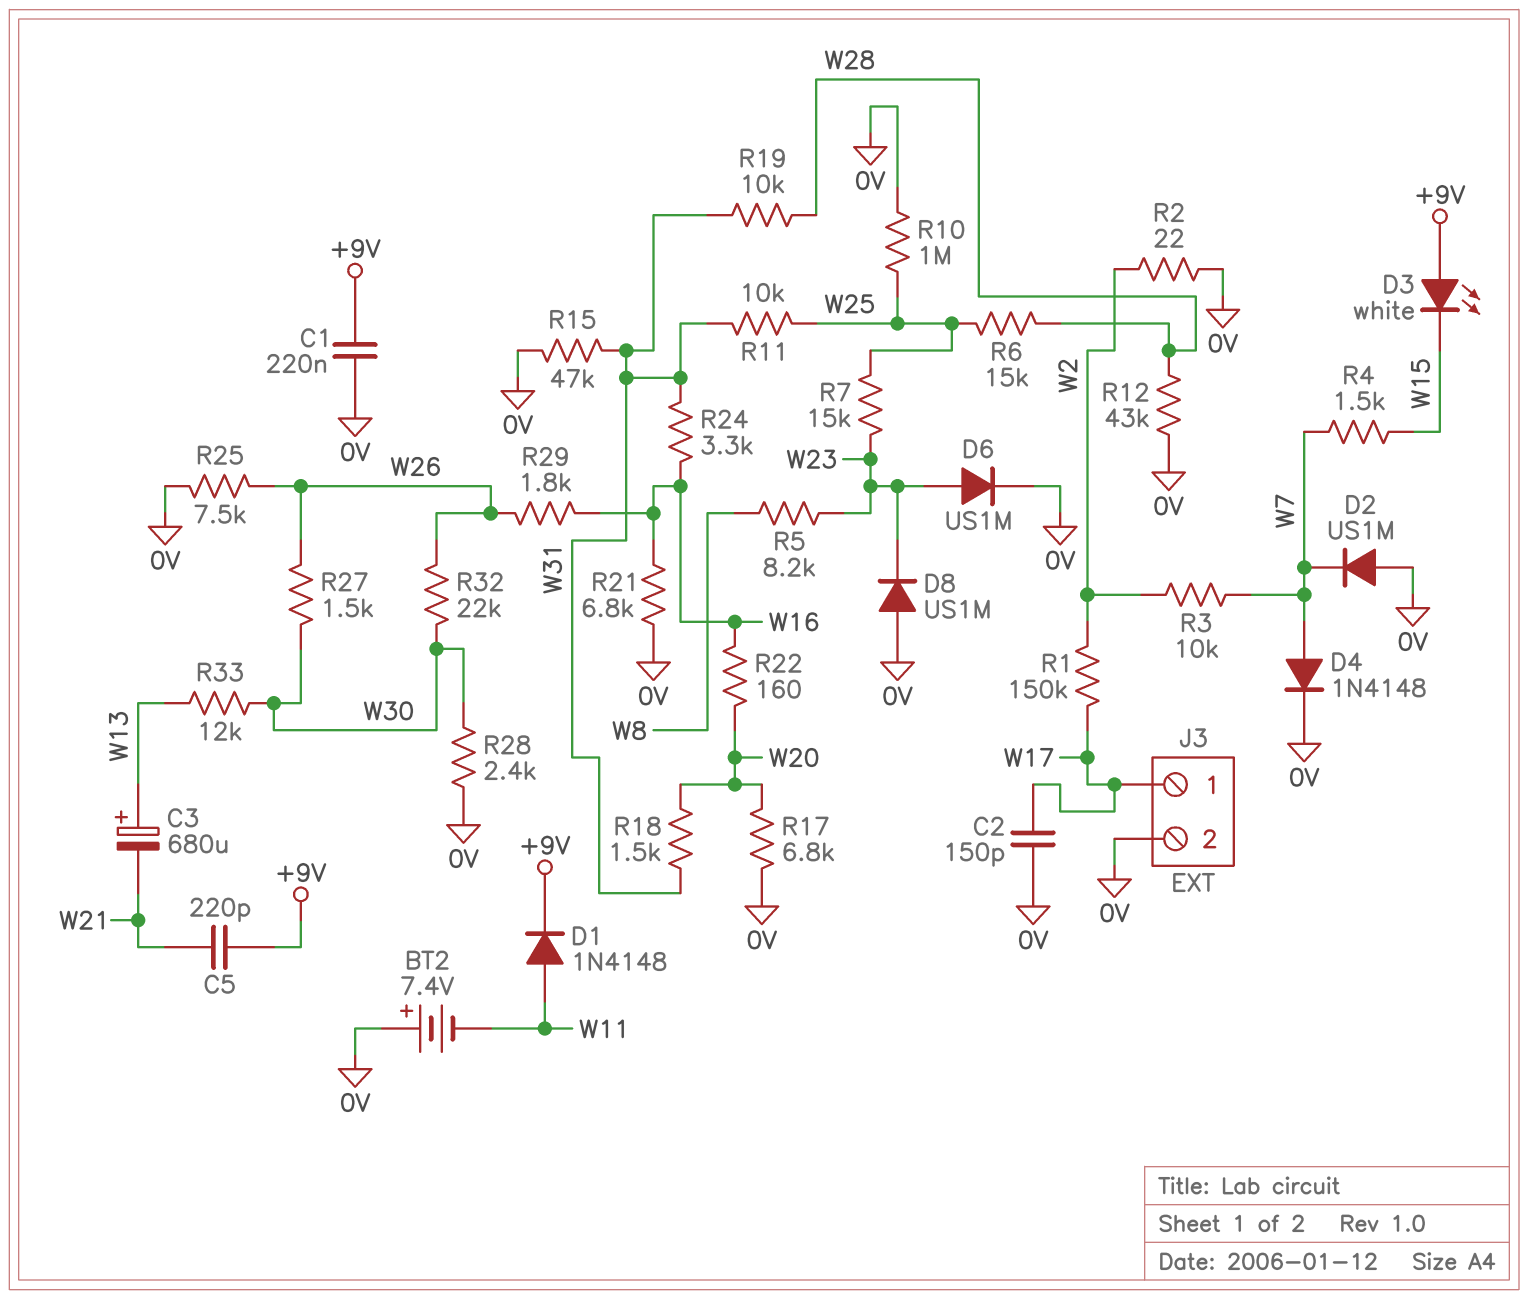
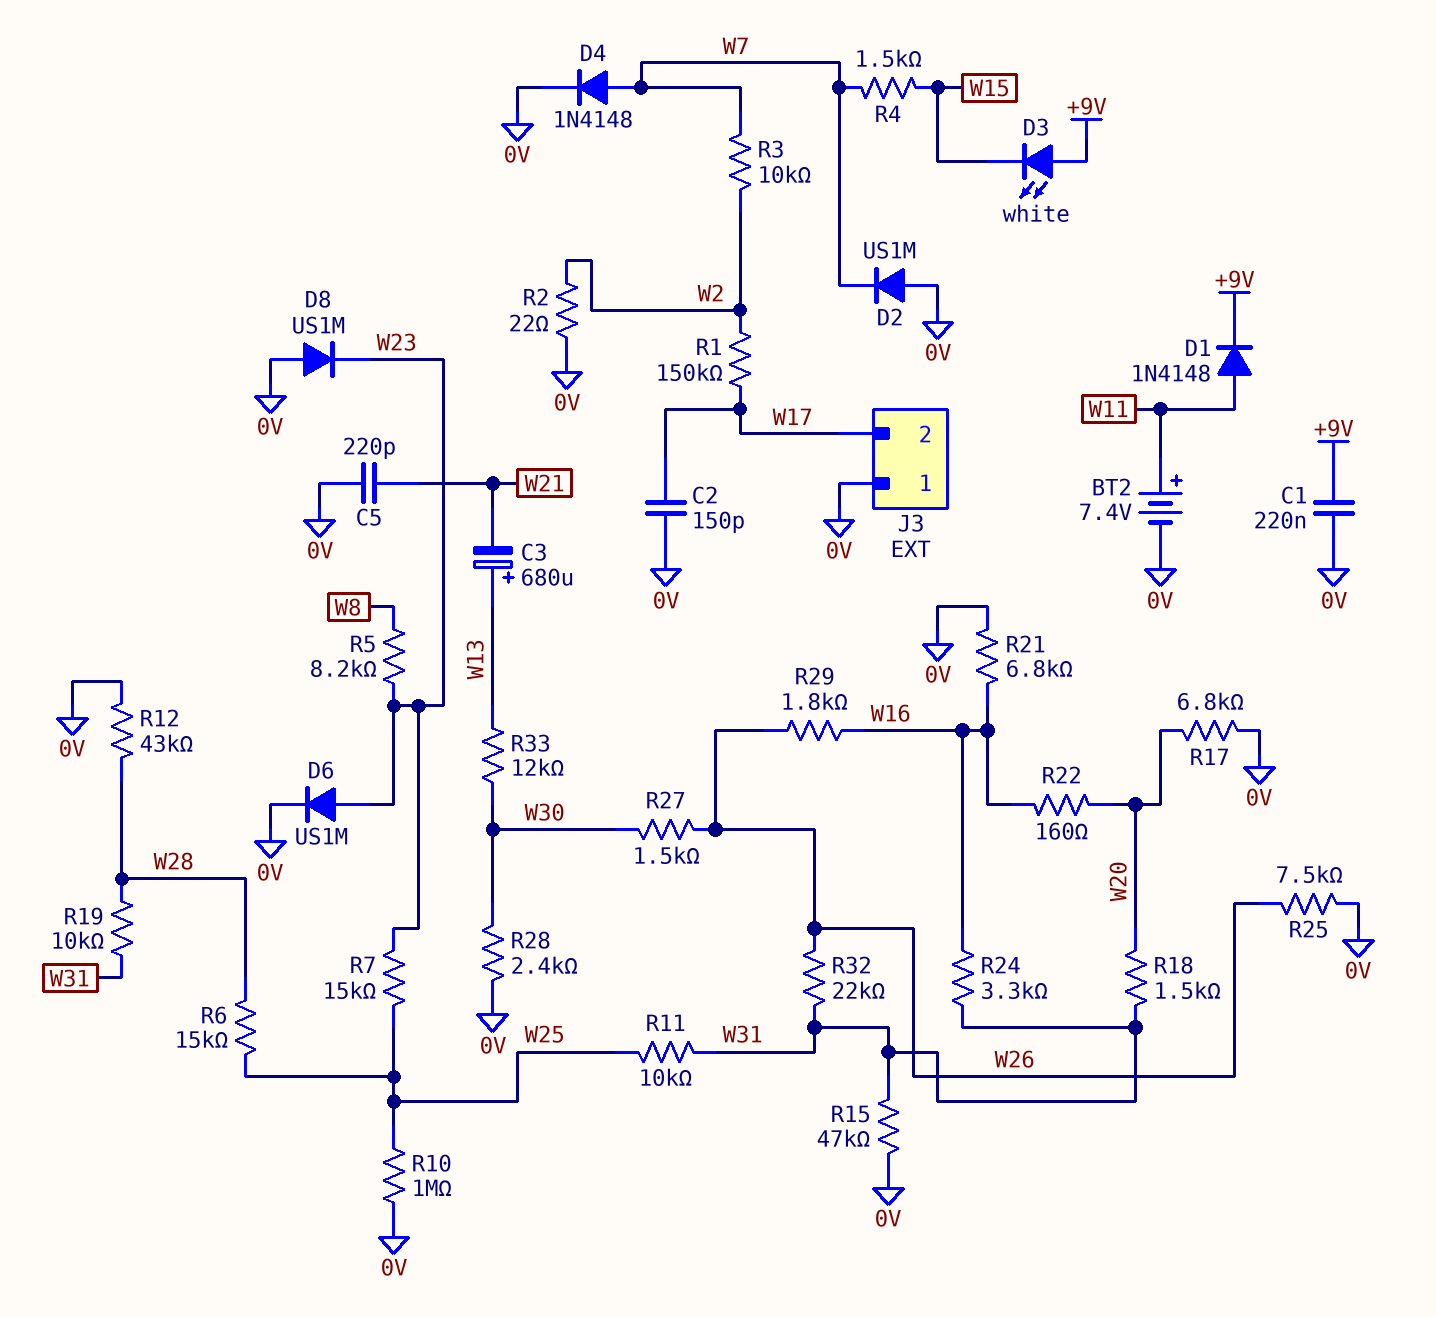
BT2: 7.4V (plus 0V, minus W11) -> 7.4V (plus W11, minus 0V)
C5: 220pF (+9V, W21) -> 220pF (0V, W21)
J3 pin 1: W17 -> 0V
J3 pin 2: 0V -> W17
R32: 22k (W26, W30) -> 22k (W26, W31)

